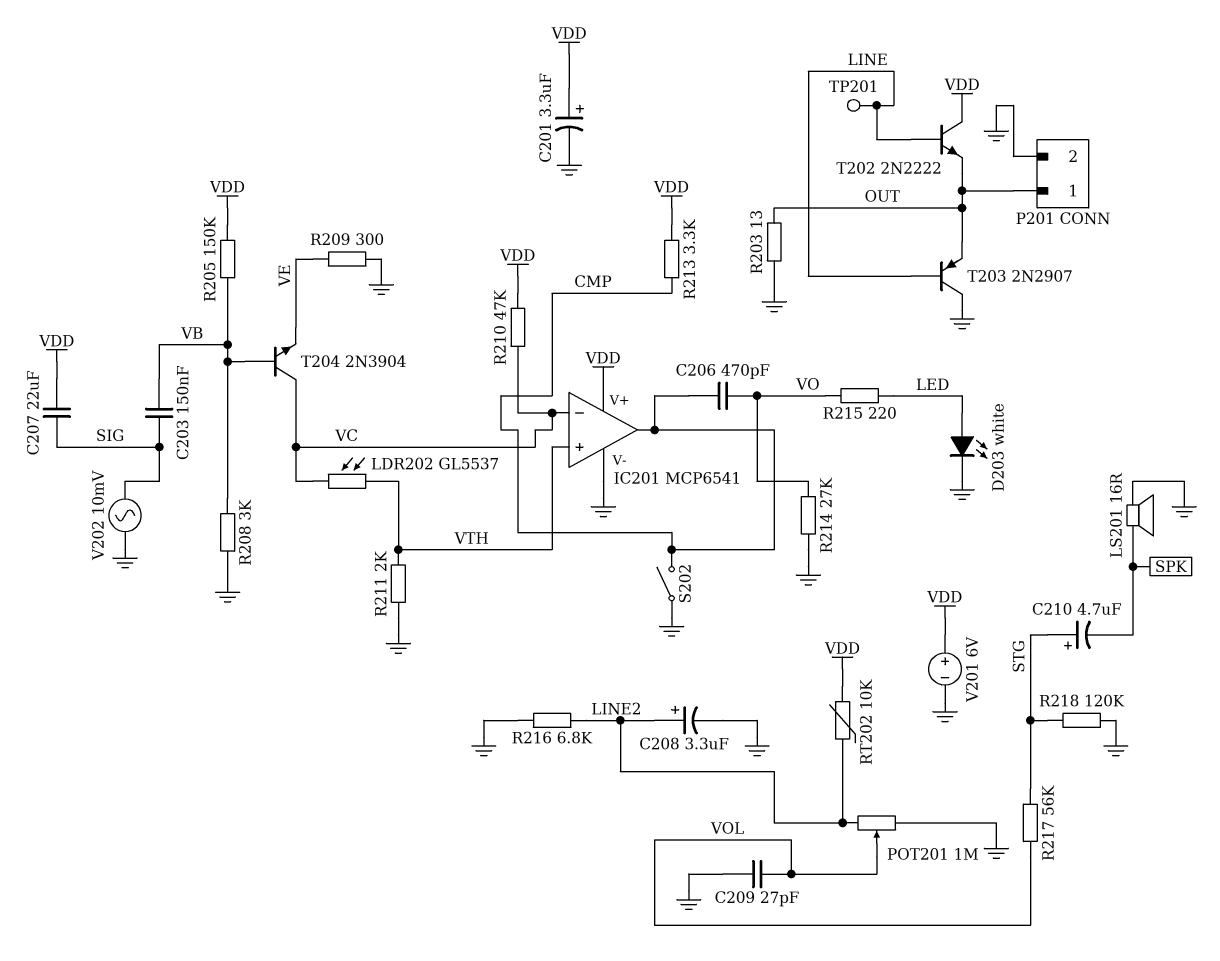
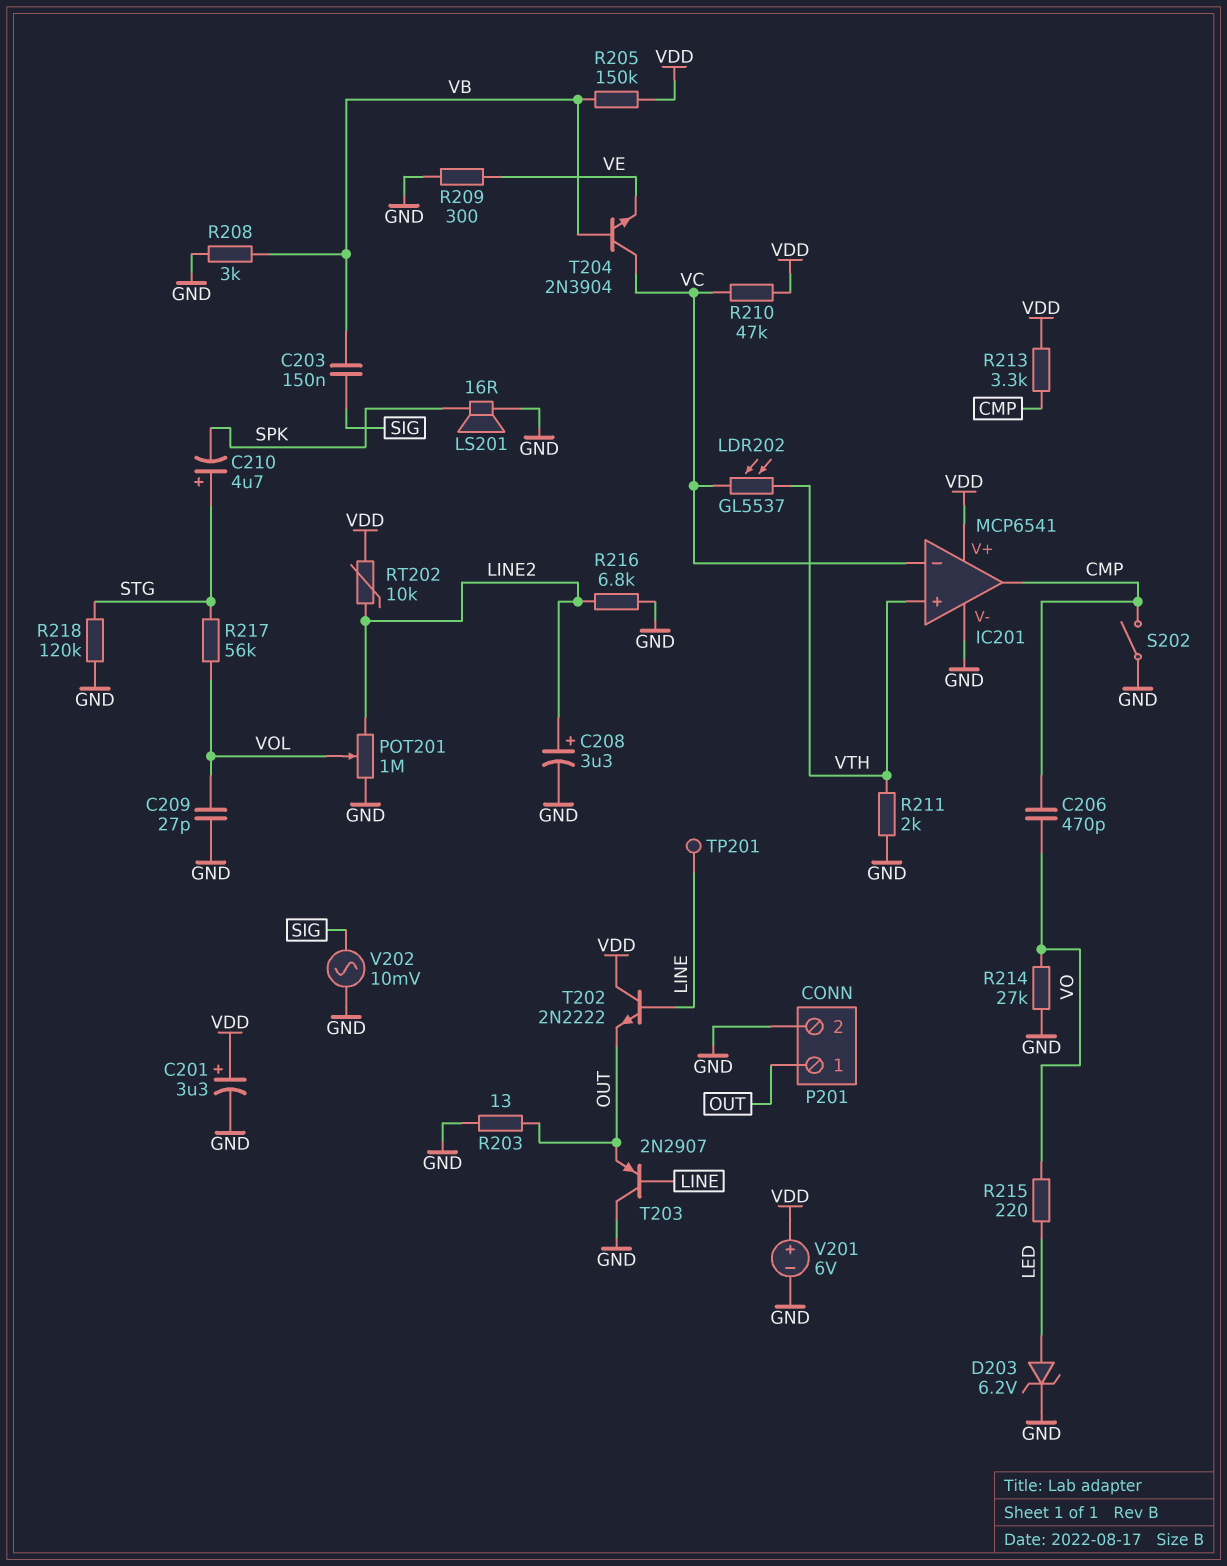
C207: 22uF (SIG, VDD) -> none
D203: LED white (A LED, K GND) -> zener 6.2V (A LED, K GND)

